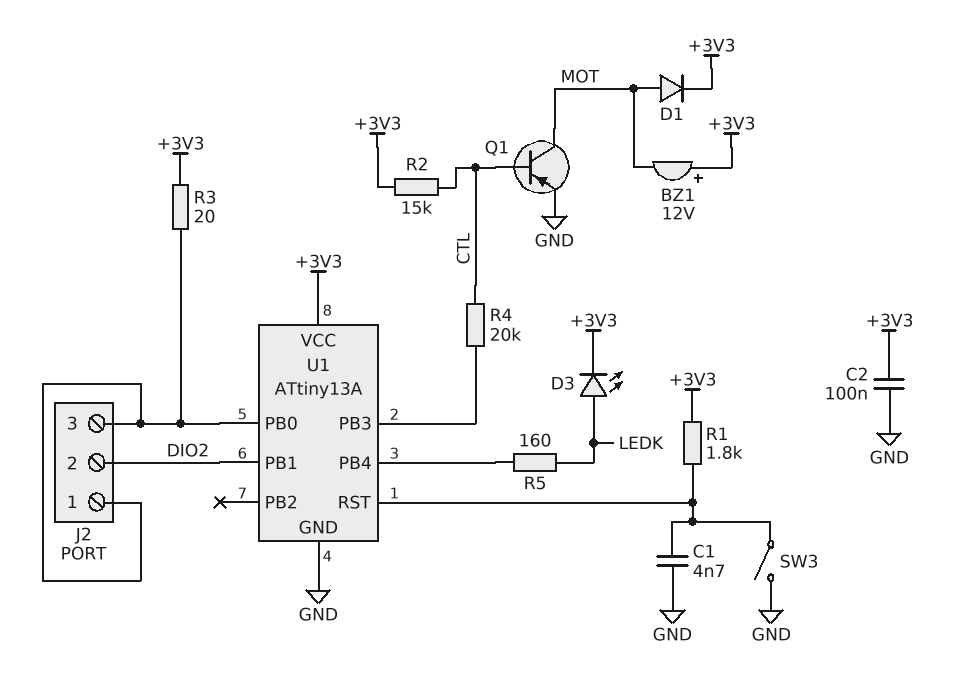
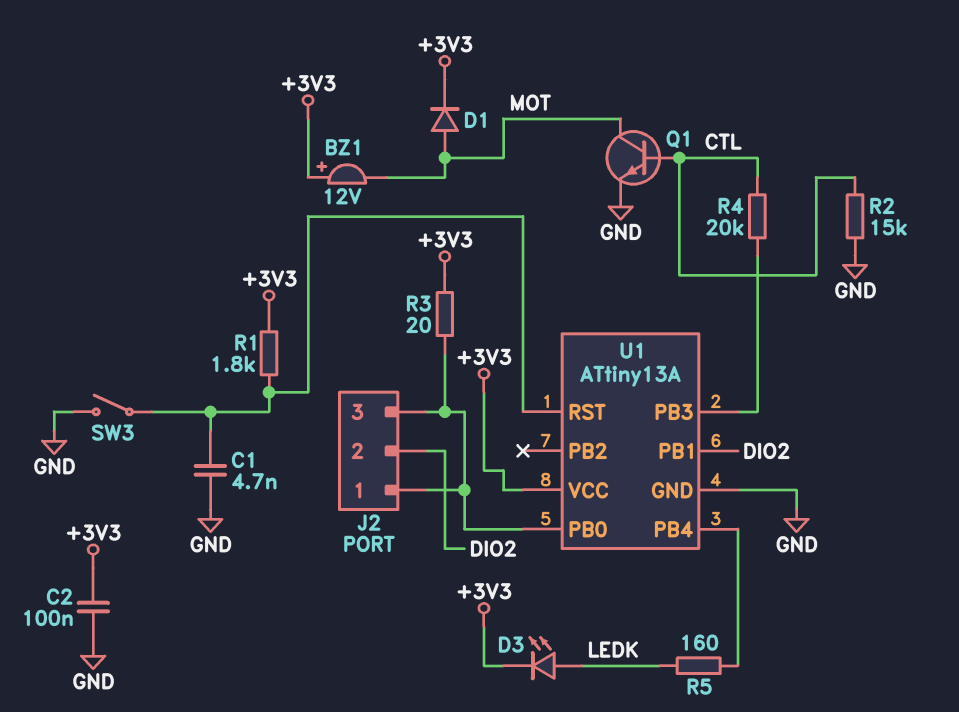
Q1: PNP (B CTL, C MOT, E GND) -> NPN (B CTL, C MOT, E GND)
R2: 15k (+3V3, CTL) -> 15k (CTL, GND)

